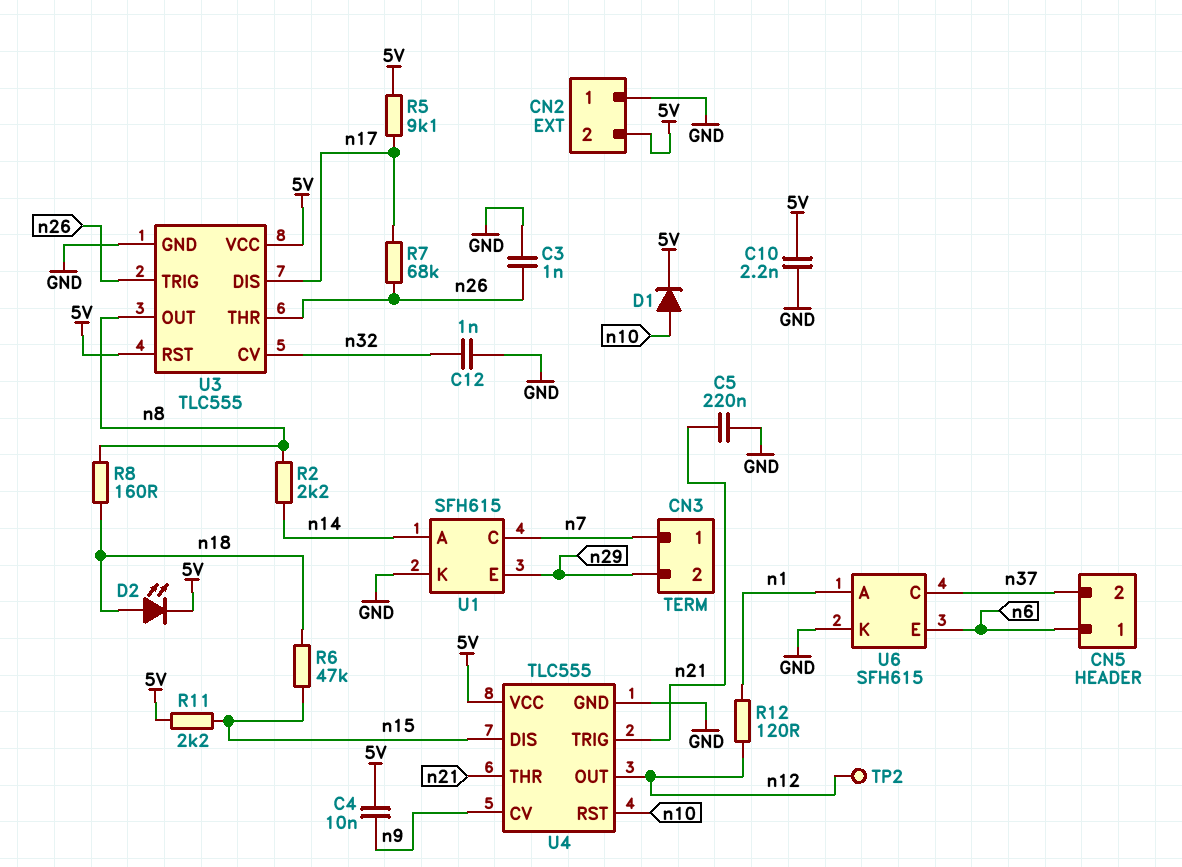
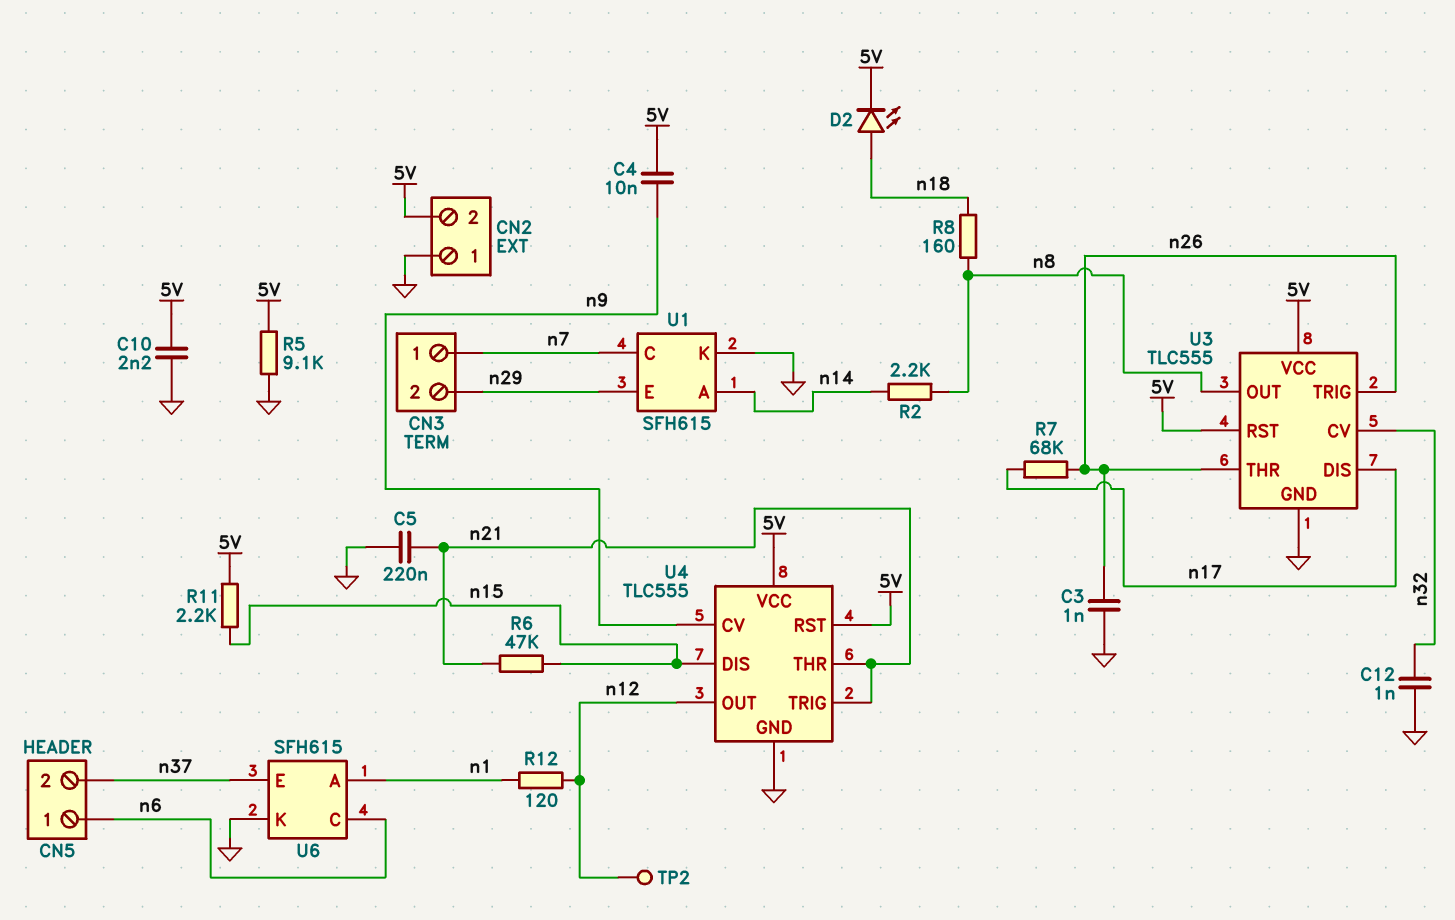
D1: diode (A n10, K 5V) -> none
R5: 9.1k (5V, n17) -> 9.1k (5V, GND)
R6: 47k (n15, n18) -> 47k (n15, n21)
U4 pin RST: n10 -> 5V
U6 pin C: n37 -> n6
U6 pin E: n6 -> n37

